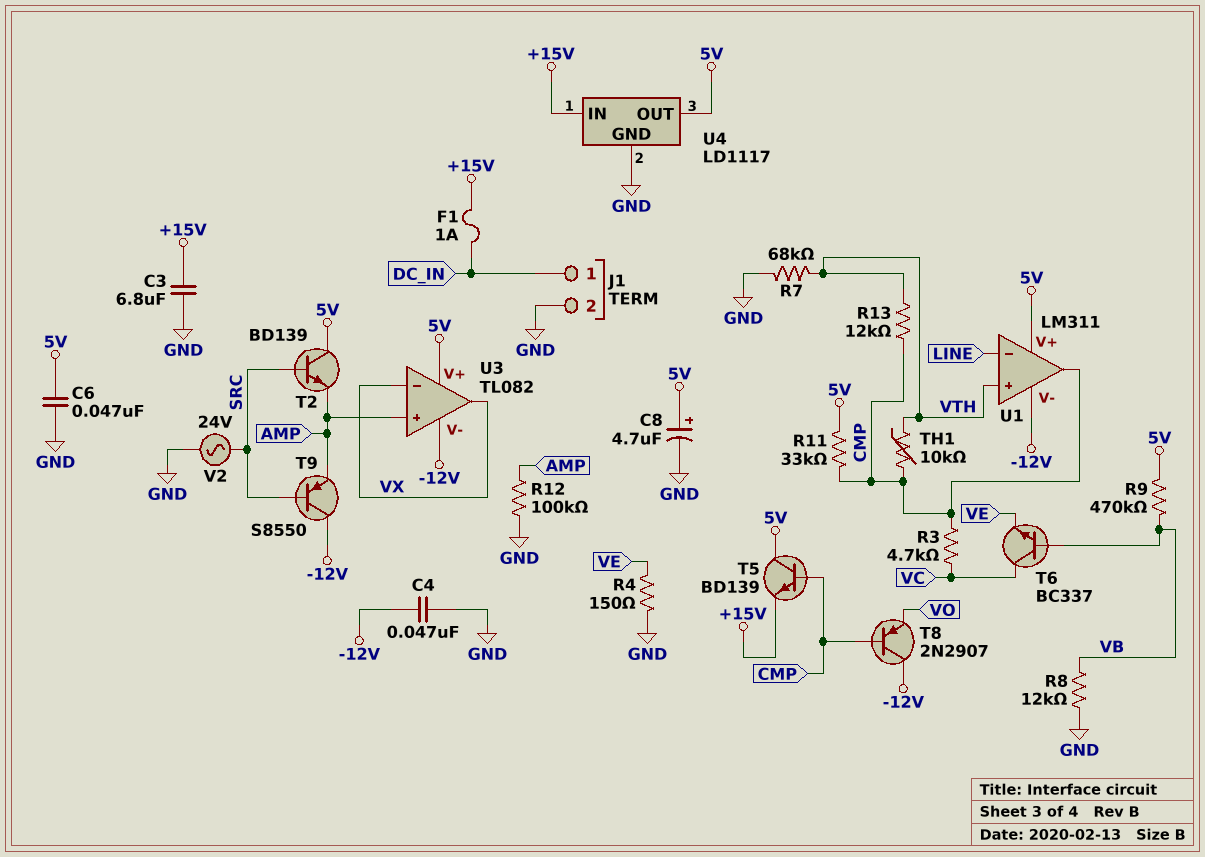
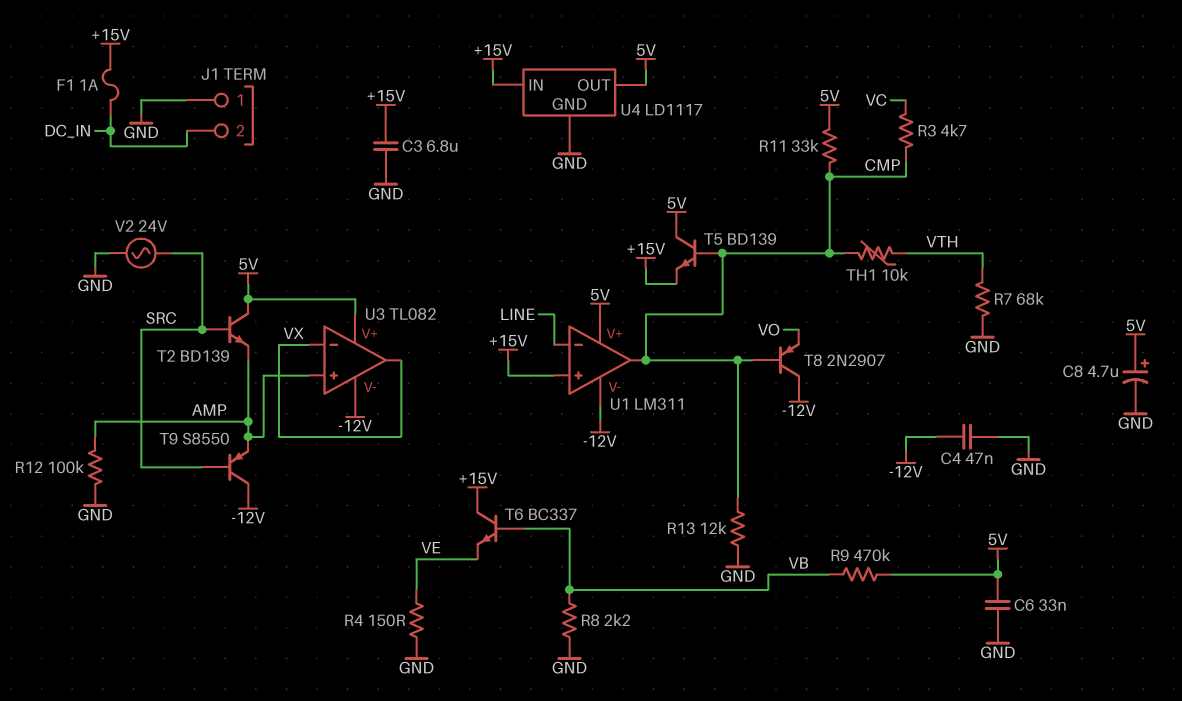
C6: 47nF (5V, GND) -> 33nF (5V, GND)
J1 pin 1: DC_IN -> GND
J1 pin 2: GND -> DC_IN
R8: 12k (GND, VB) -> 2.2k (GND, VB)
R13: 12k (CMP, VTH) -> 12k (CMP, GND)
T6: NPN BC337 (B VB, C VC, E VE) -> NPN BC337 (B VB, C +15V, E VE)
U1 pin in+: VTH -> +15V

